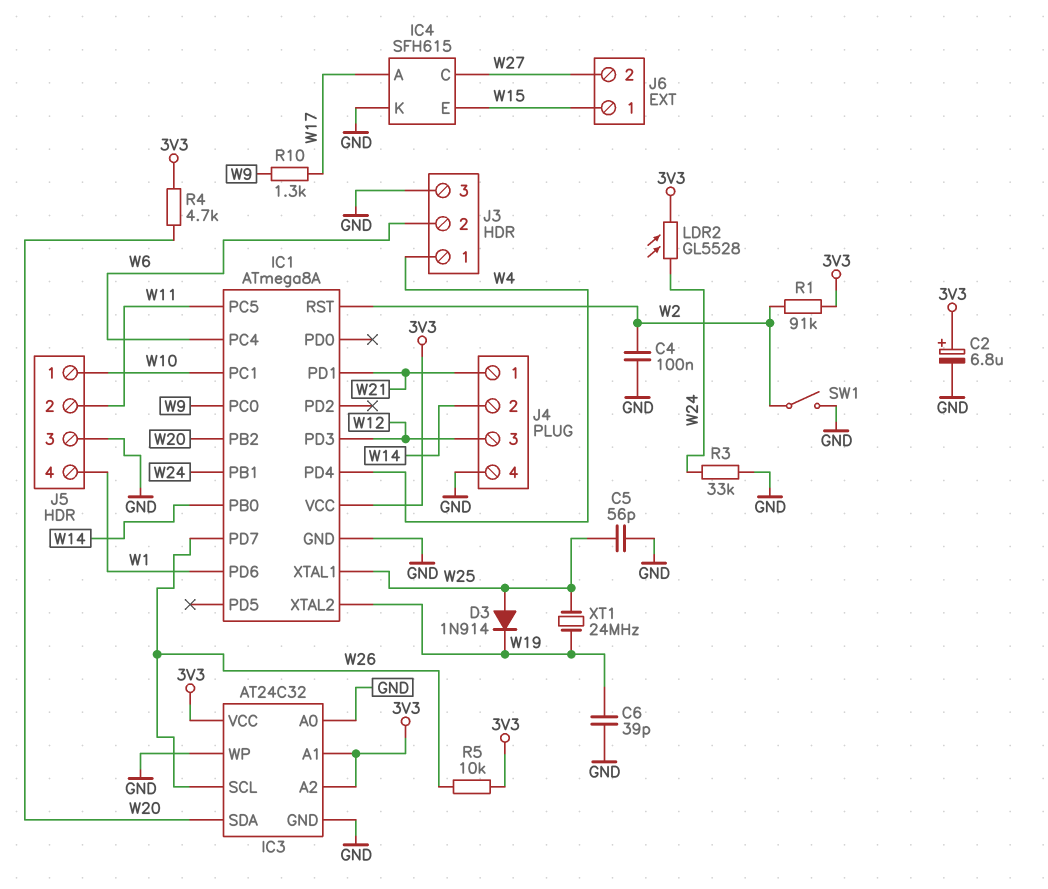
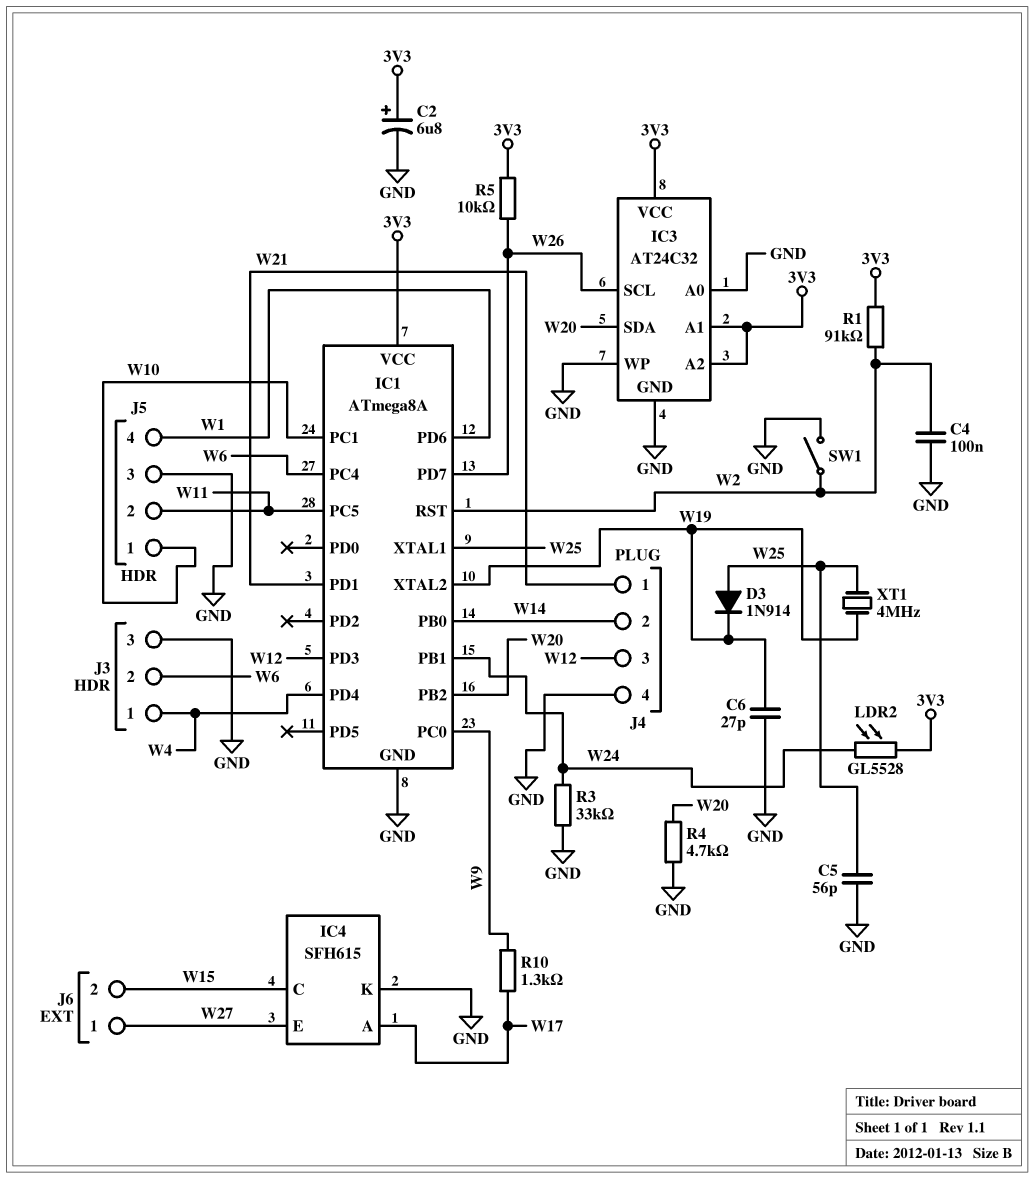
C6: 39pF (GND, W19) -> 27pF (GND, W19)
IC4 pin C: W27 -> W15
IC4 pin E: W15 -> W27
J6 pin 1: W15 -> W27
J6 pin 2: W27 -> W15
R4: 4.7k (3V3, W20) -> 4.7k (GND, W20)
XT1: 24MHz (W19, W25) -> 4MHz (W19, W25)

